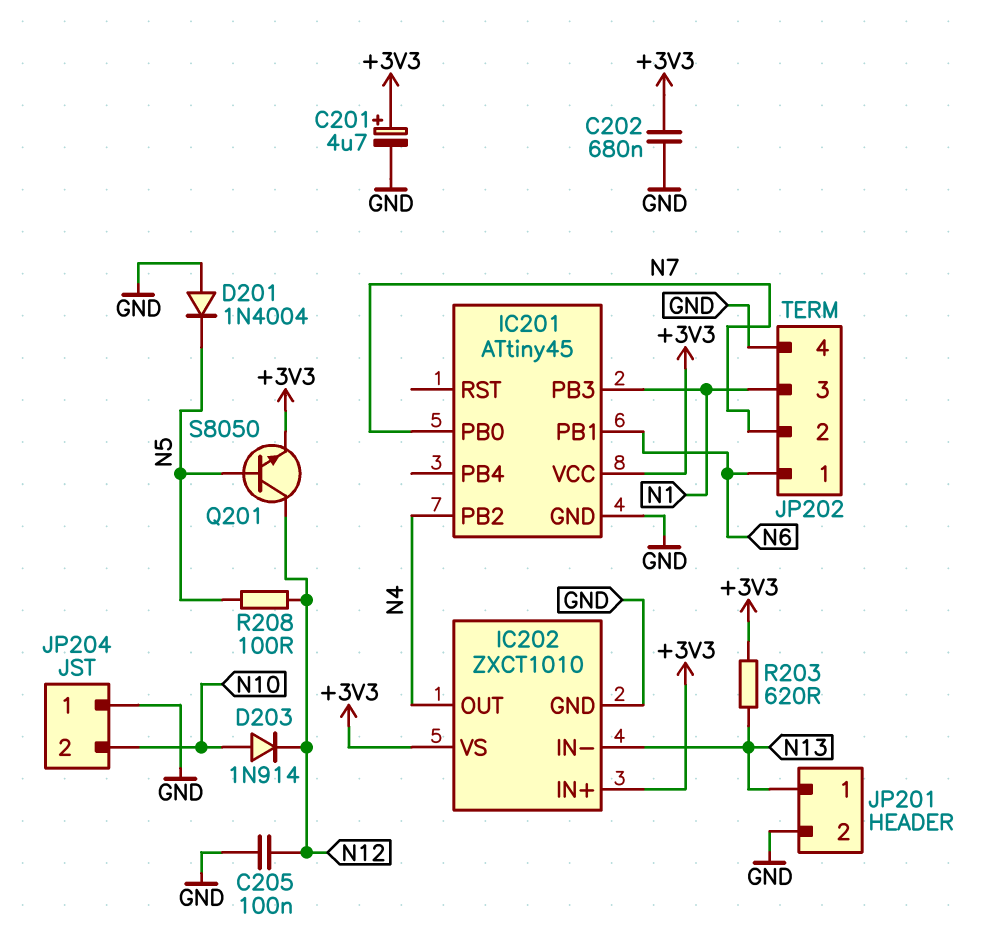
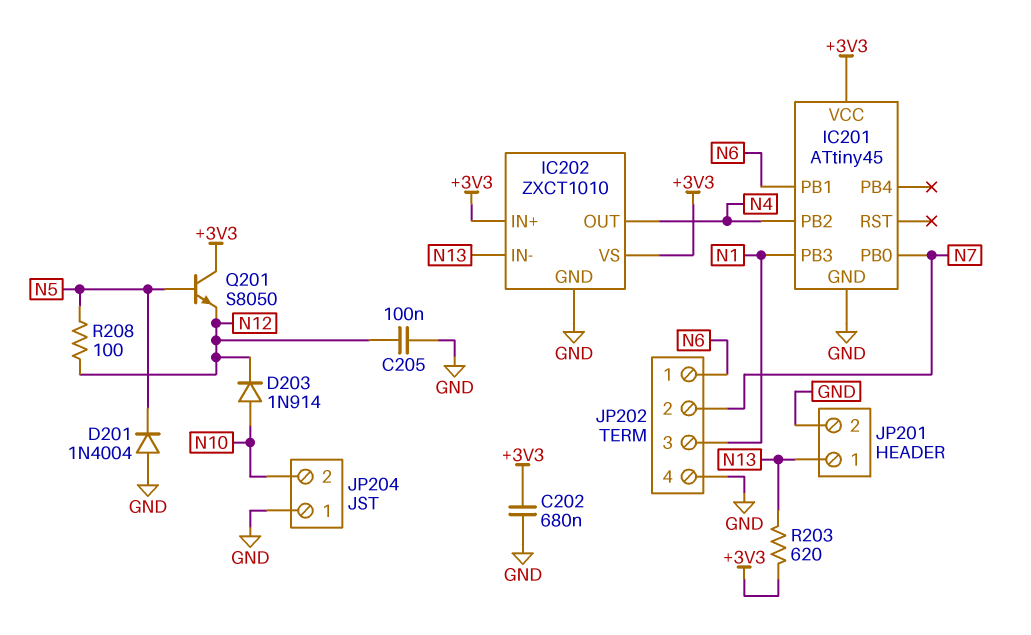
C201: 4.7uF (plus +3V3, minus GND) -> none
Q201: NPN S8050 (B N5, C N12, E +3V3) -> NPN S8050 (B N5, C +3V3, E N12)

